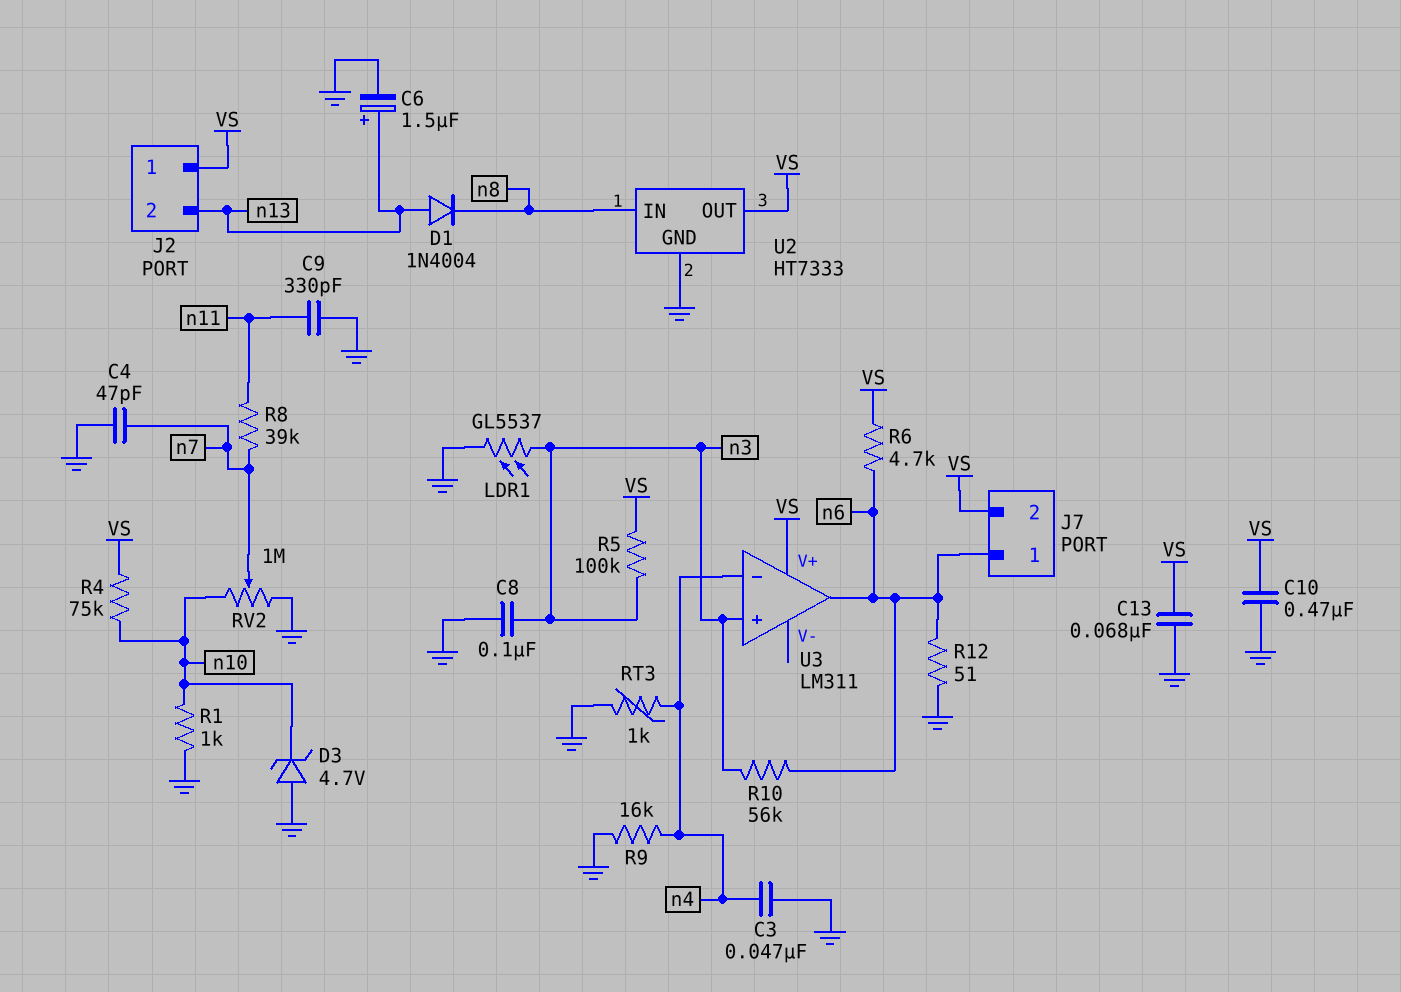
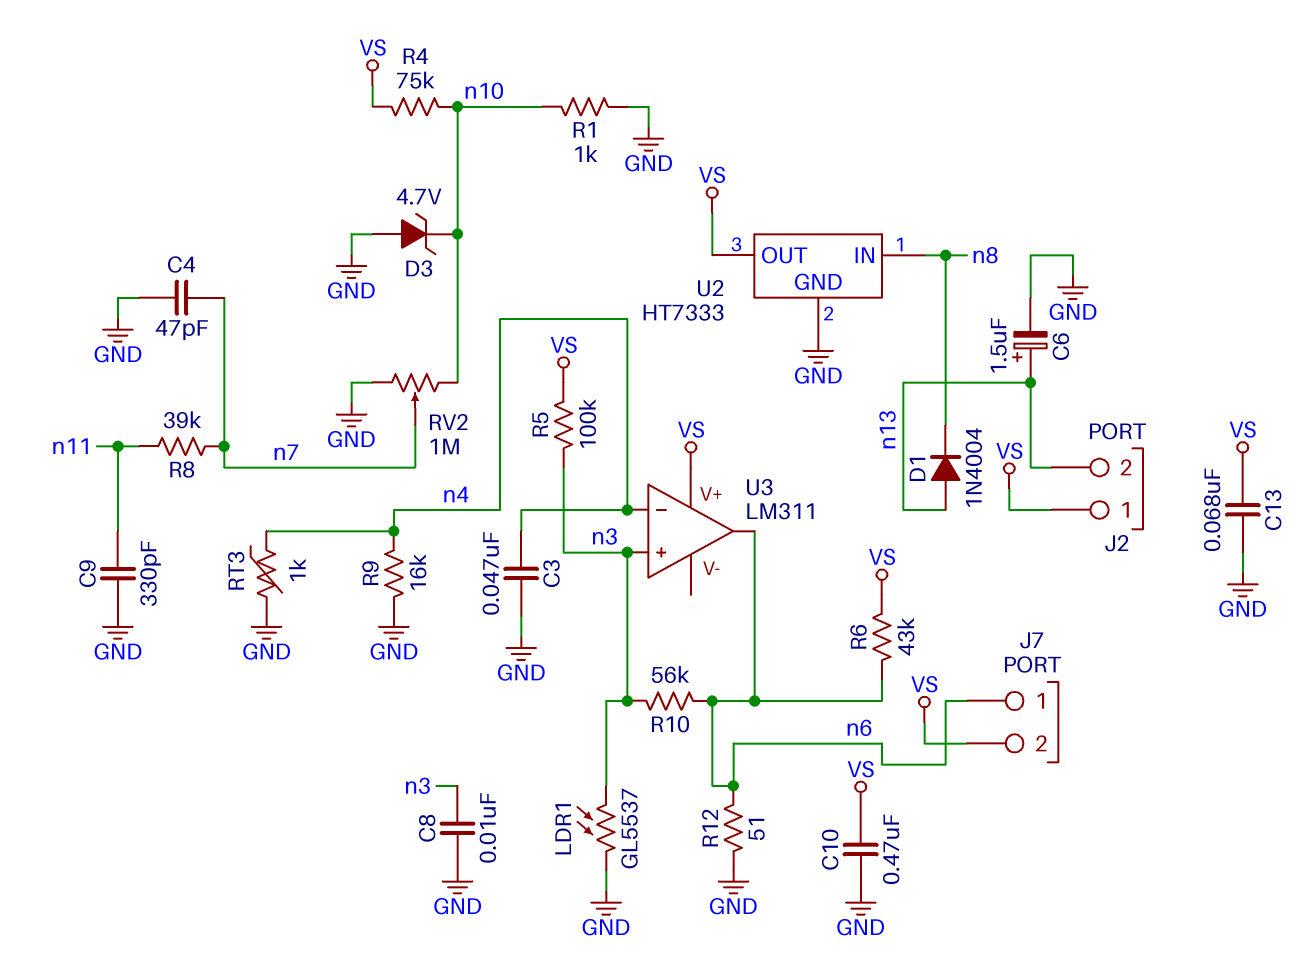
C8: 100nF (GND, n3) -> 10nF (GND, n3)
R6: 4.7k (VS, n6) -> 43k (VS, n6)

